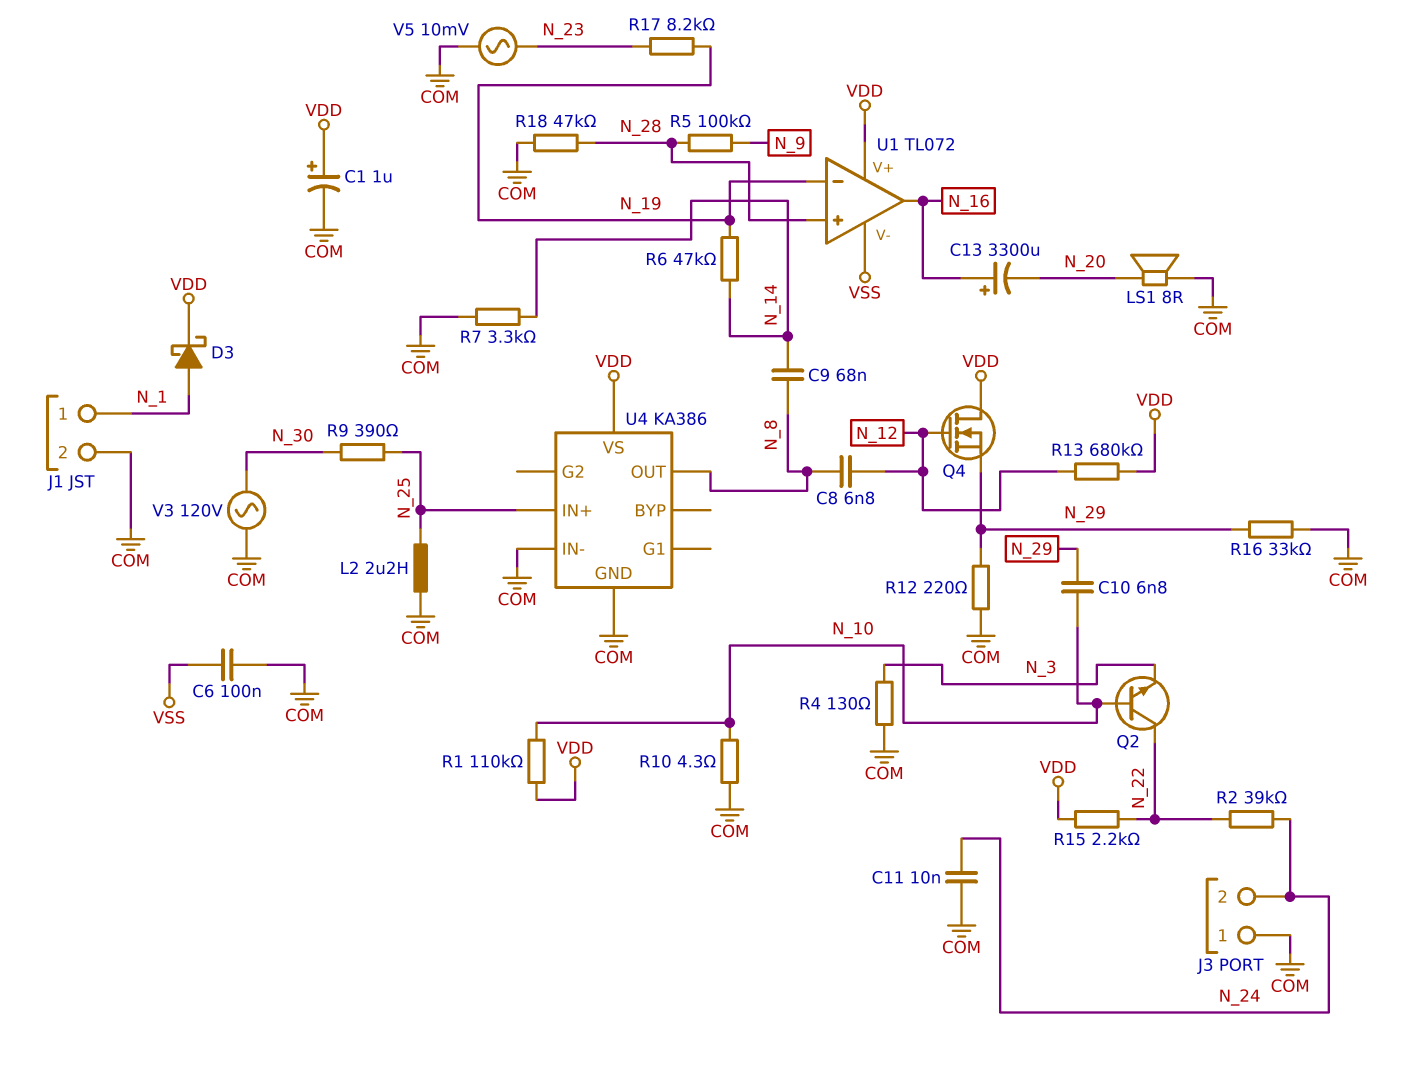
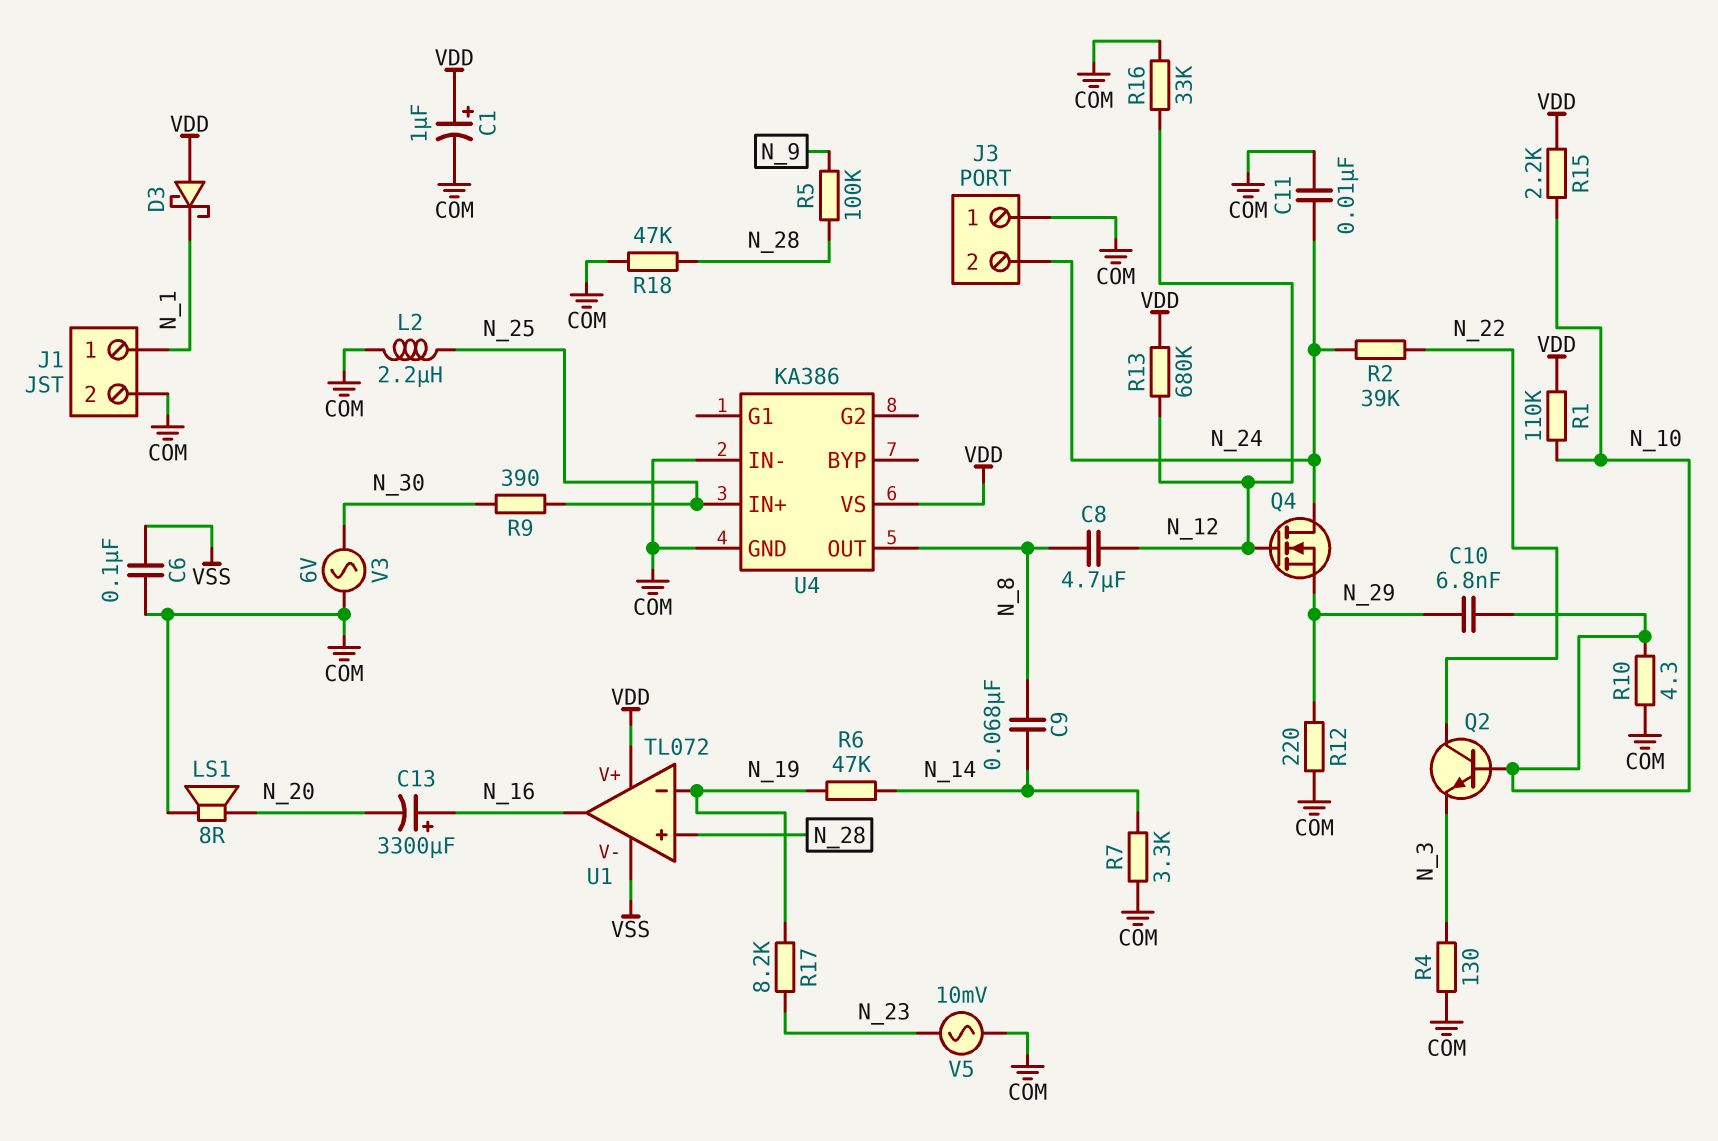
C8: 6.8nF (N_8, N_12) -> 4.7uF (N_8, N_12)
D3: schottky (A N_1, K VDD) -> schottky (A VDD, K N_1)
Q4: NMOS (G N_12, D VDD, S N_29) -> NMOS (G N_12, D N_24, S N_29)
R15: 2.2k (N_22, VDD) -> 2.2k (N_10, VDD)
R16: 33k (COM, N_29) -> 33k (COM, N_12)
V3: AC 120V (COM, N_30) -> AC 6V (COM, N_30)

